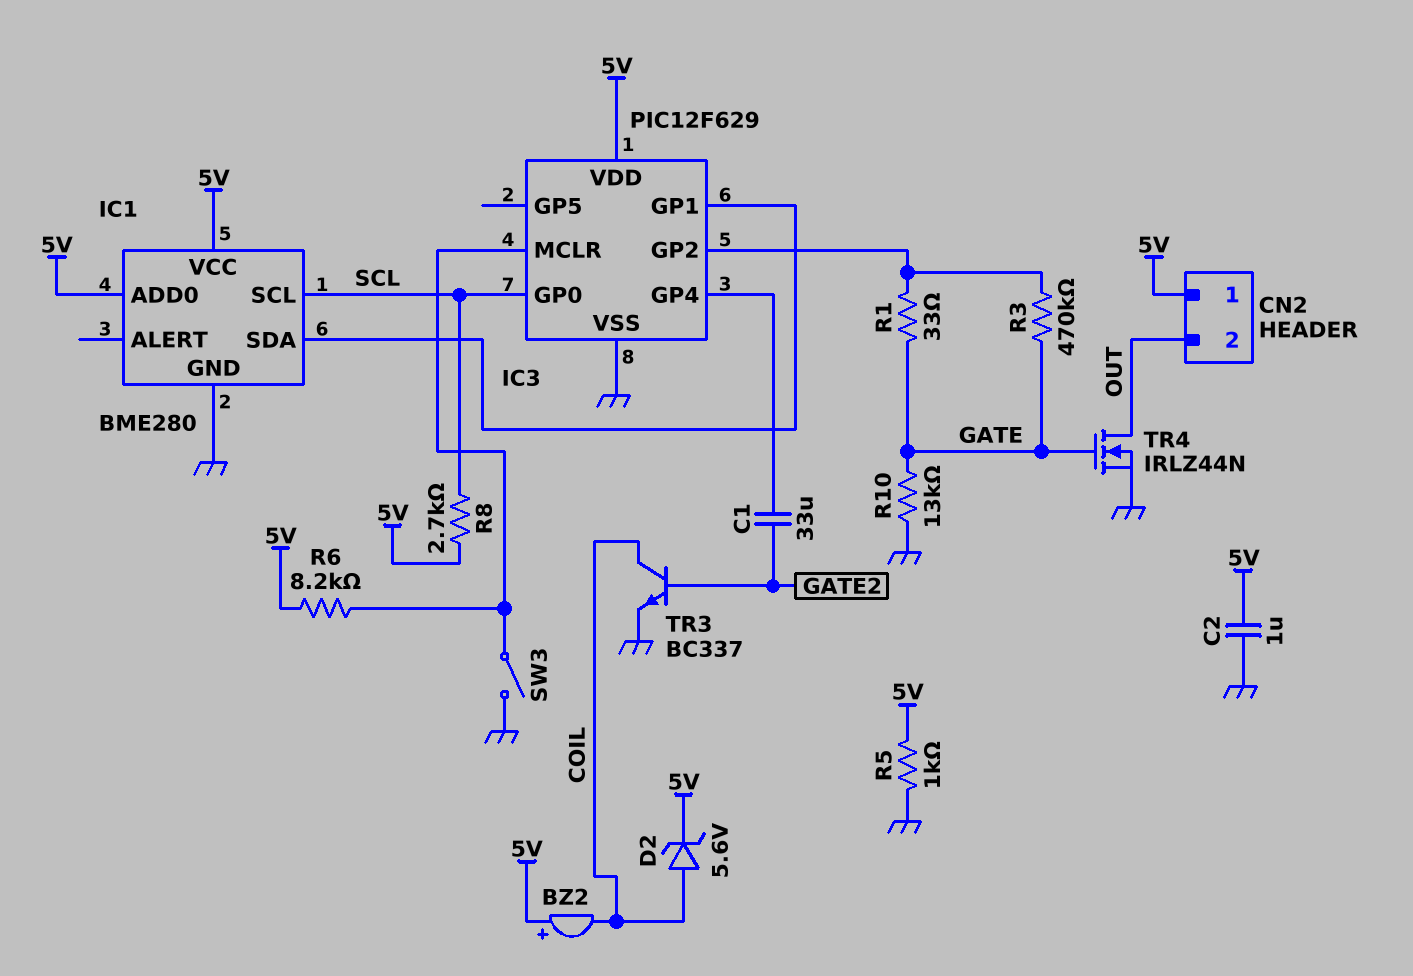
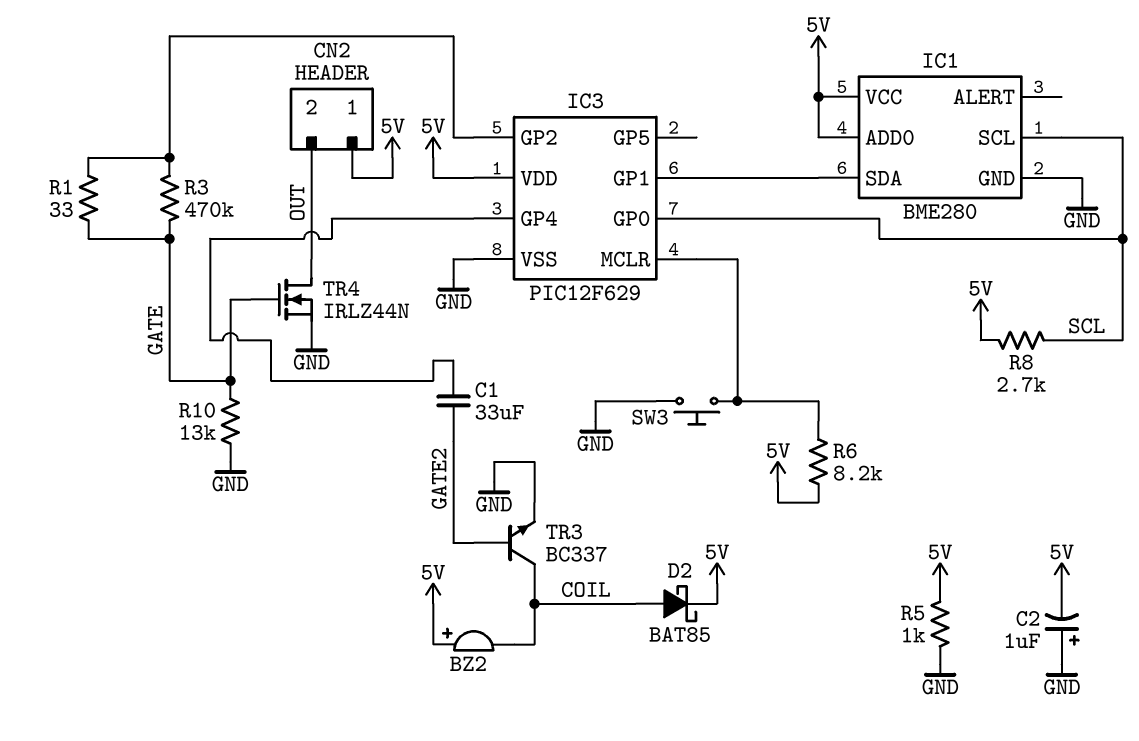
C2: 1uF (5V, GND) -> 1uF (plus GND, minus 5V)
D2: zener 5.6V (A COIL, K 5V) -> schottky BAT85 (A COIL, K 5V)
SW3: switch (GND, IC3/MCLR) -> button (GND, IC3/MCLR)

